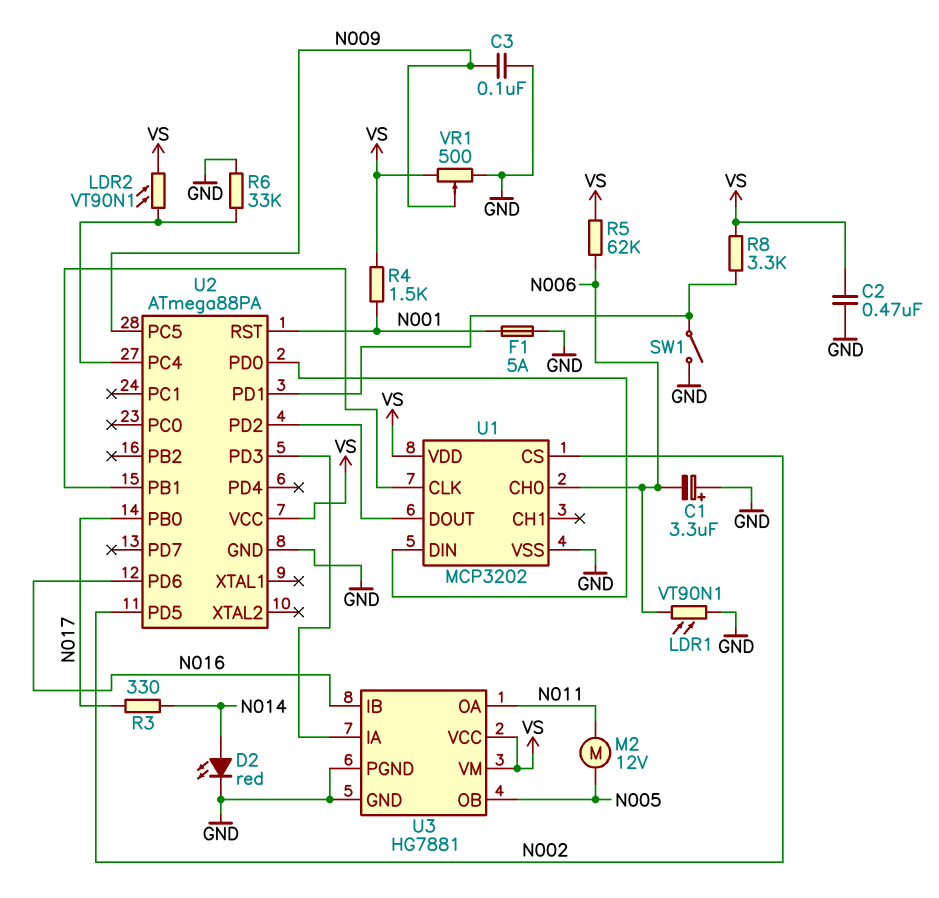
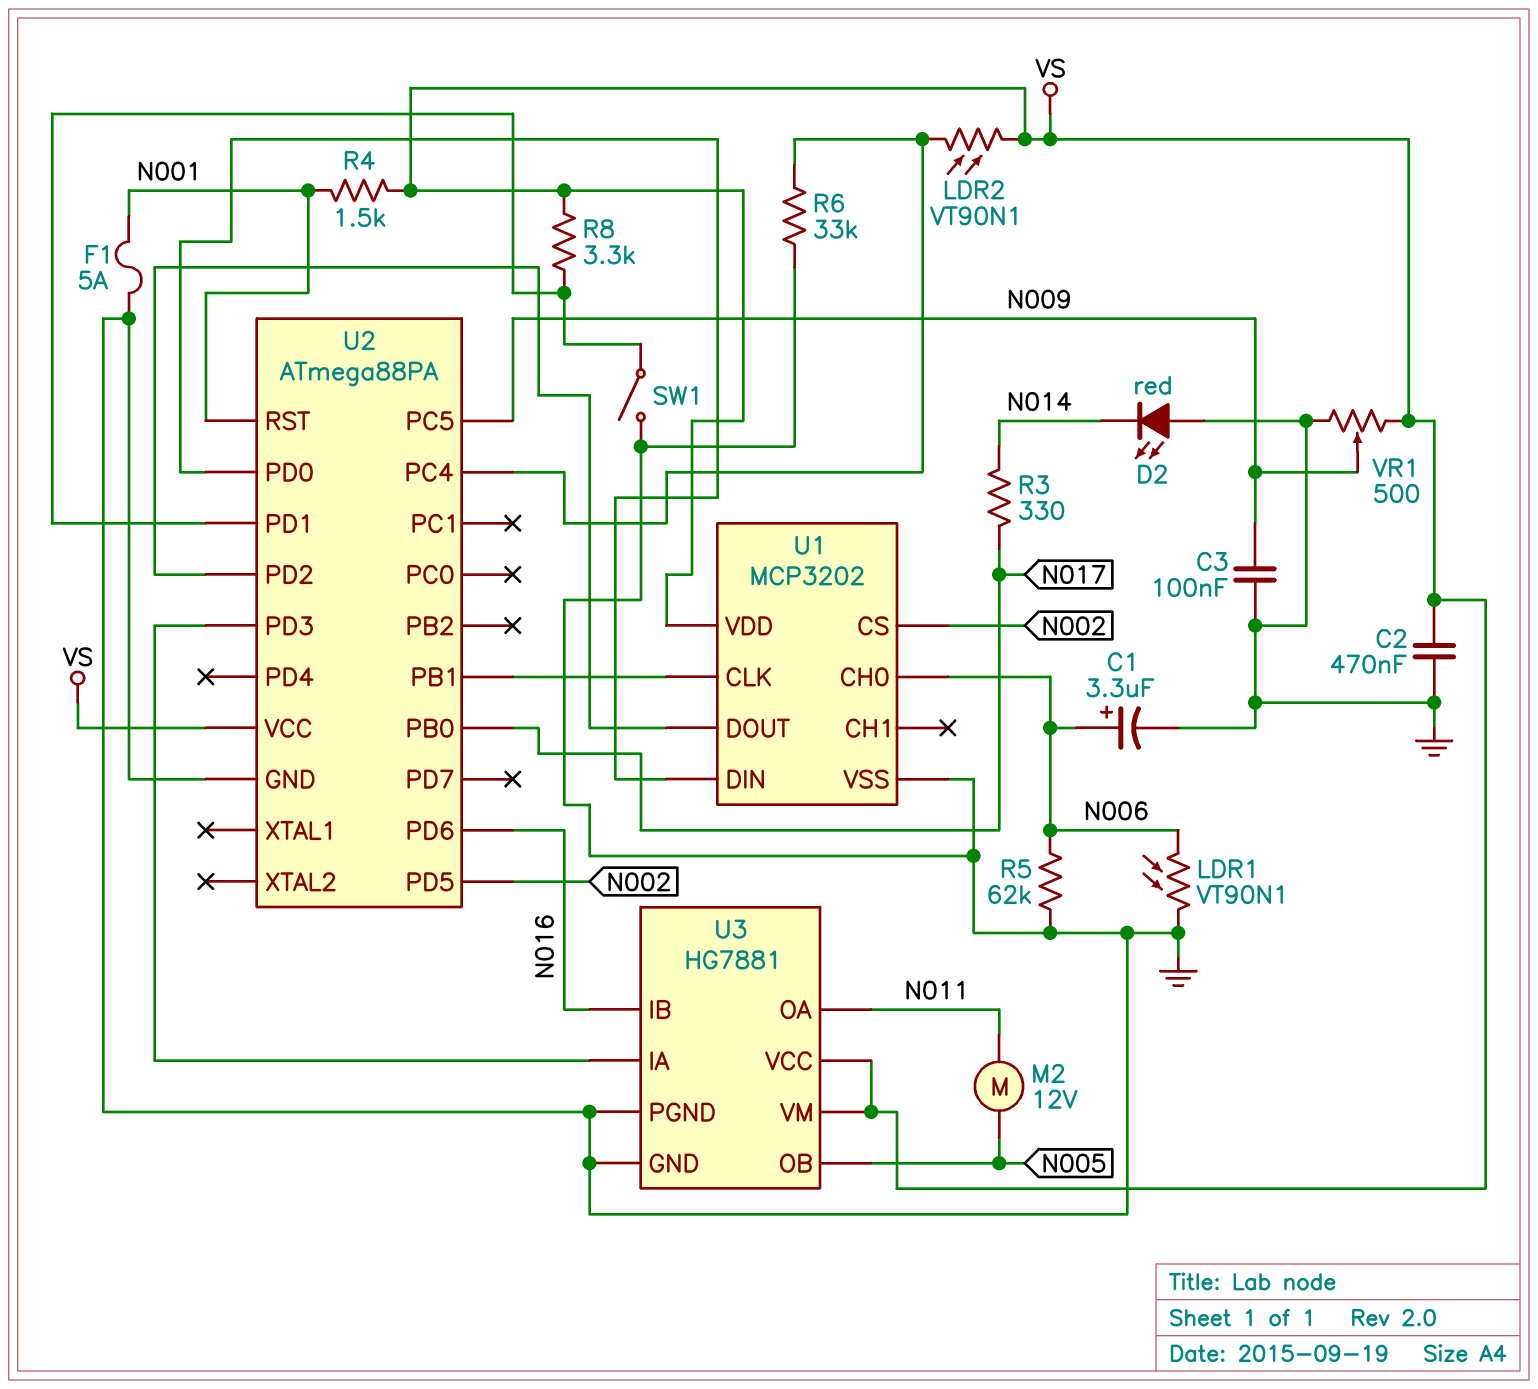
C1: 3.3uF (plus GND, minus N006) -> 3.3uF (plus N006, minus GND)
D2: LED red (A N014, K GND) -> LED red (A GND, K N014)
R5: 62k (N006, VS) -> 62k (GND, N006)

